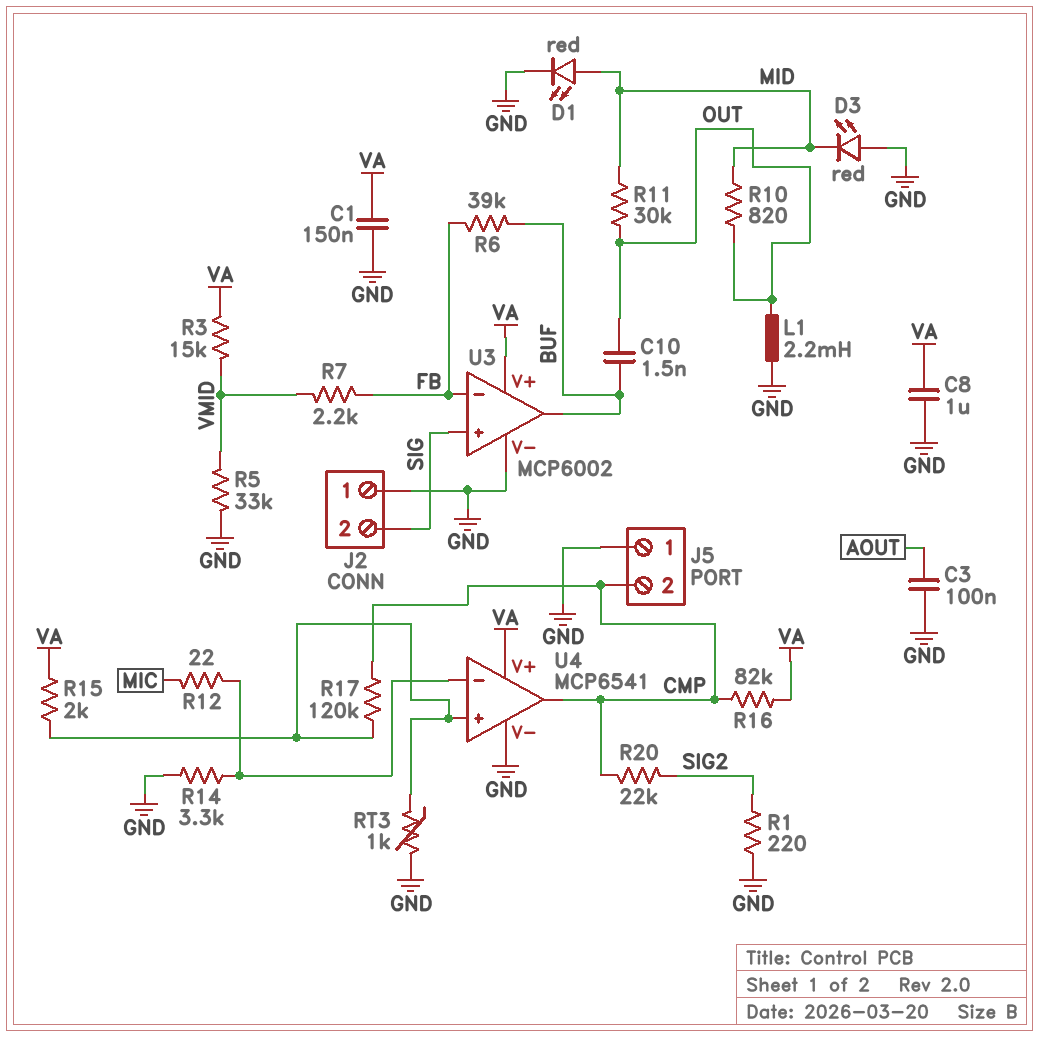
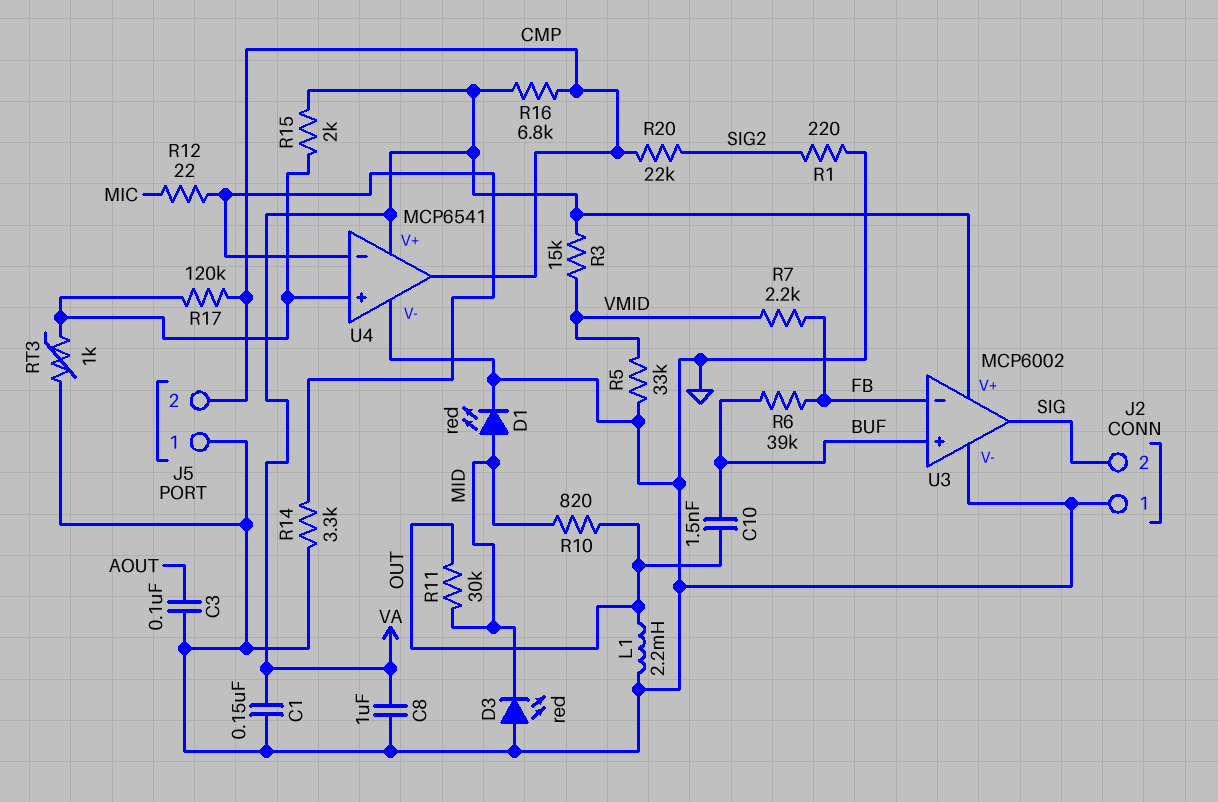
R16: 82k (CMP, VA) -> 6.8k (CMP, VA)
U3 pin in+: SIG -> BUF
U3 pin out: BUF -> SIG

